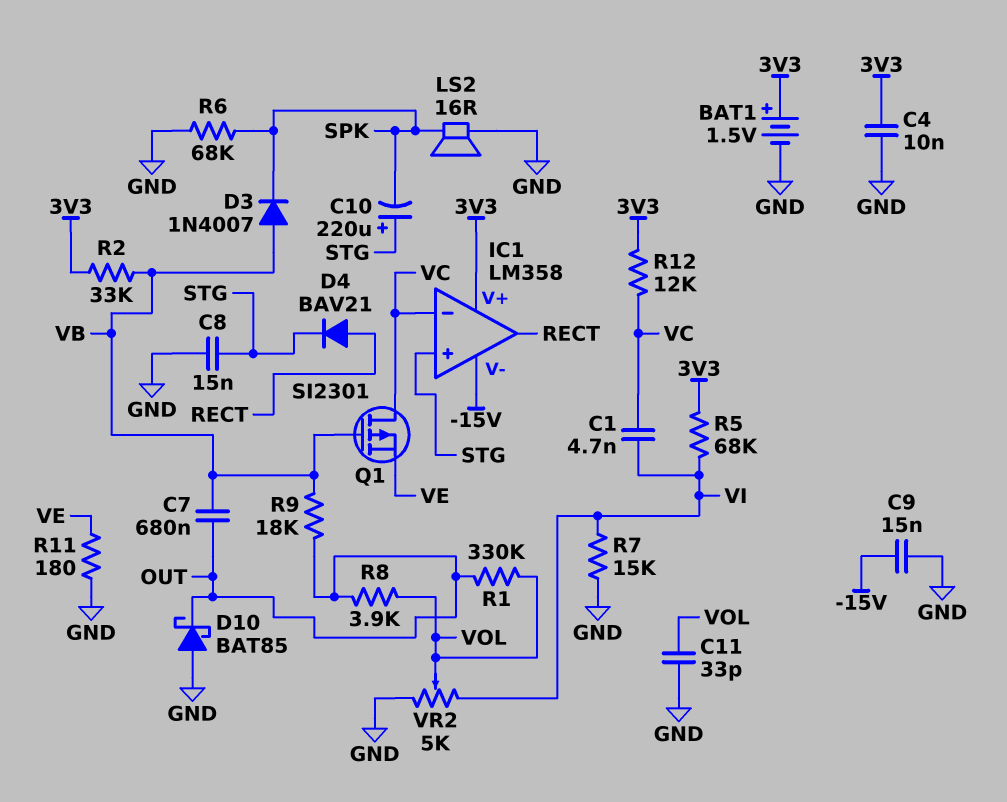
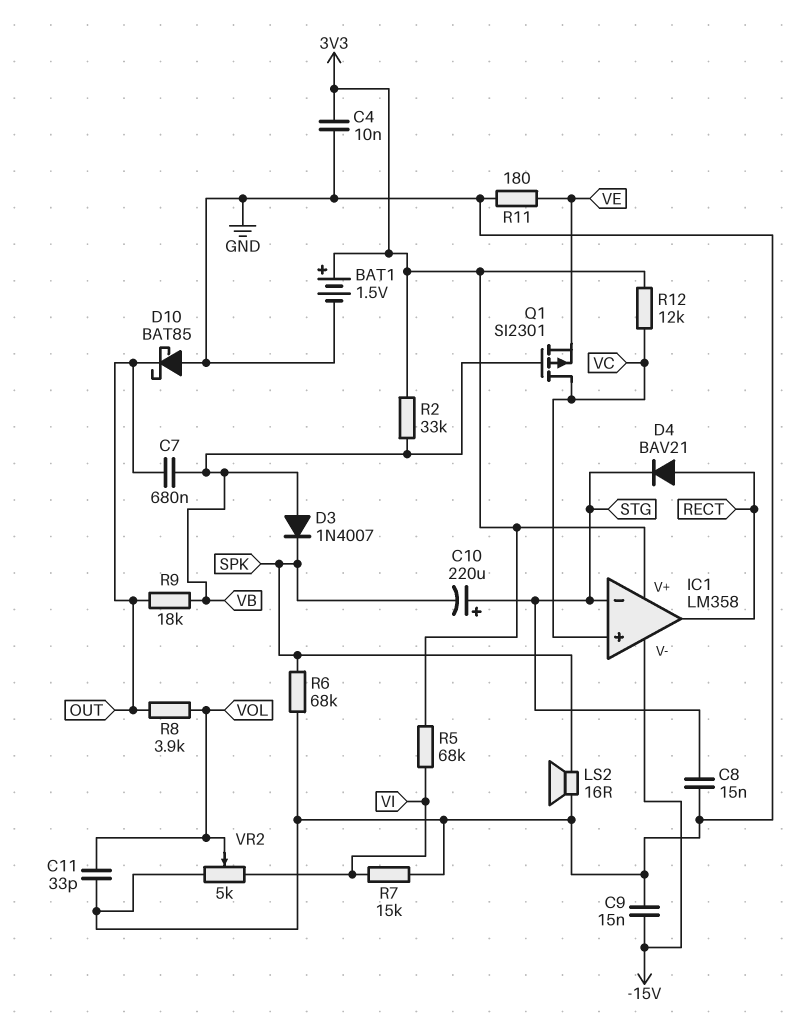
C1: 4.7nF (VC, VI) -> none
IC1 pin in+: STG -> VC
IC1 pin in-: VC -> STG
R1: 330k (OUT, VOL) -> none

